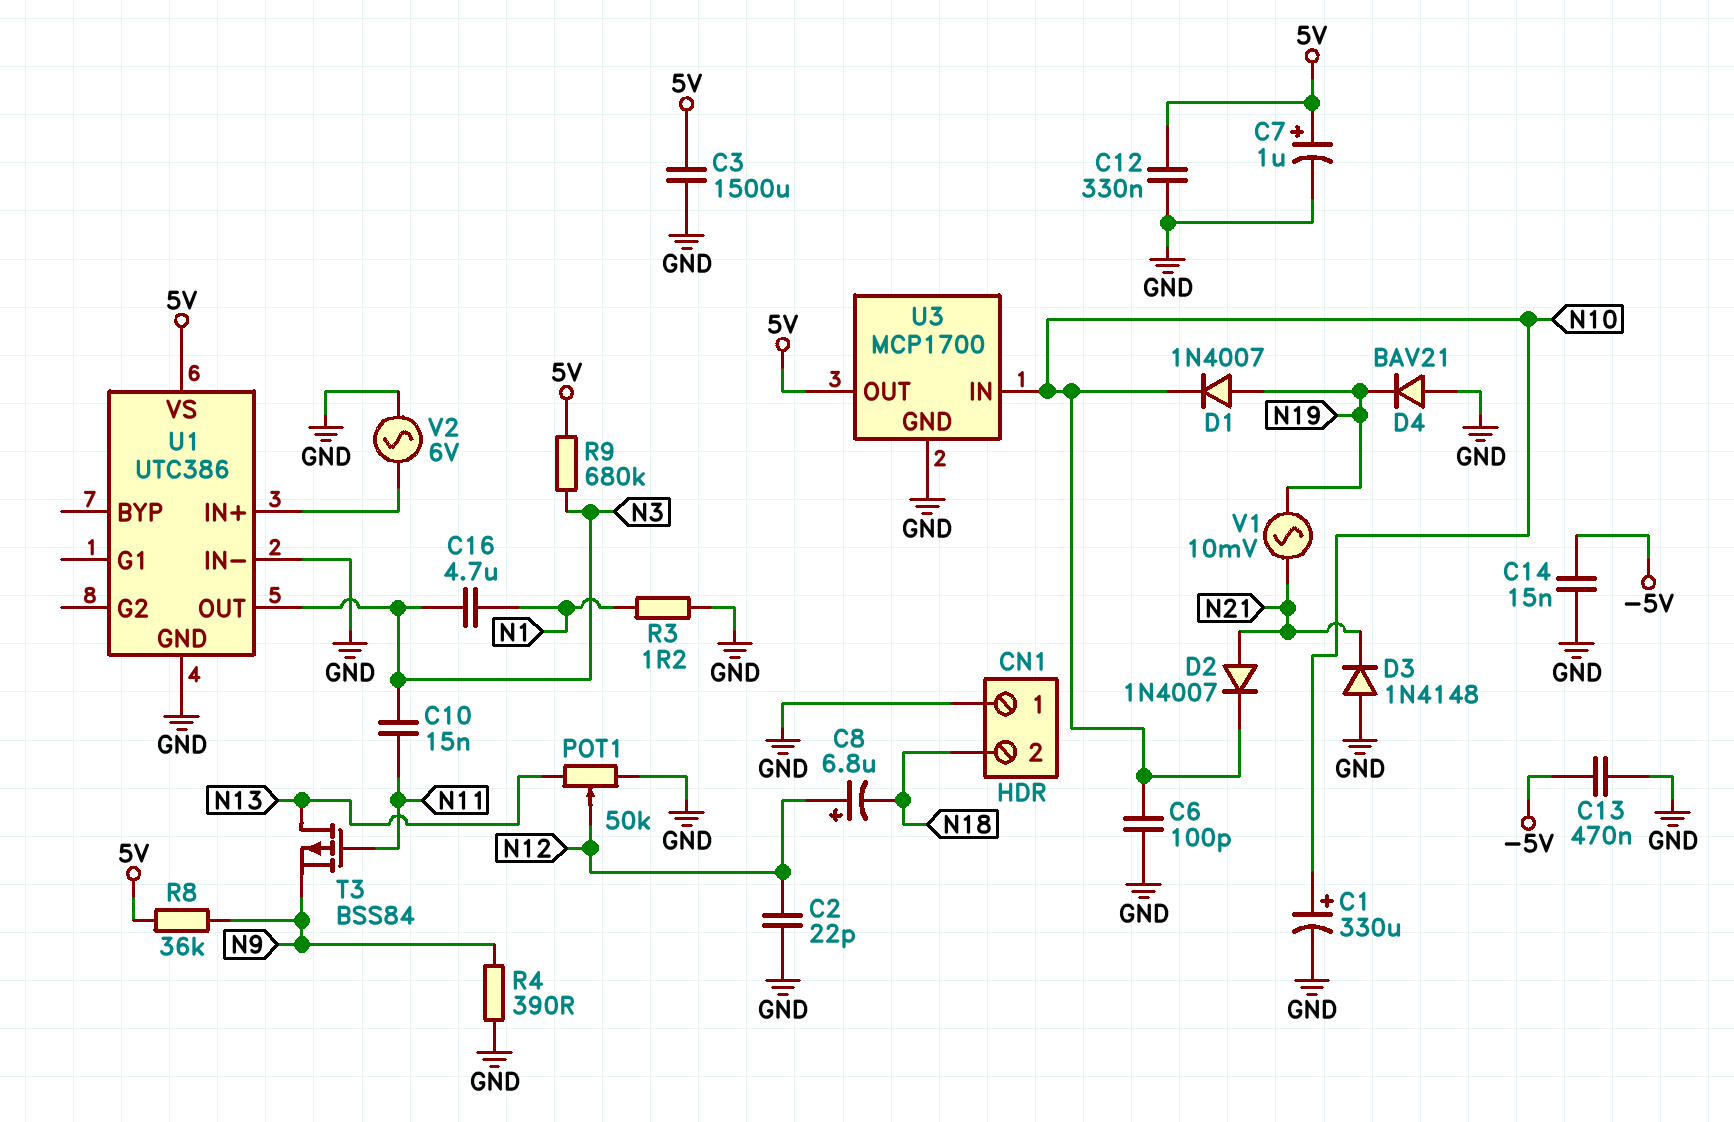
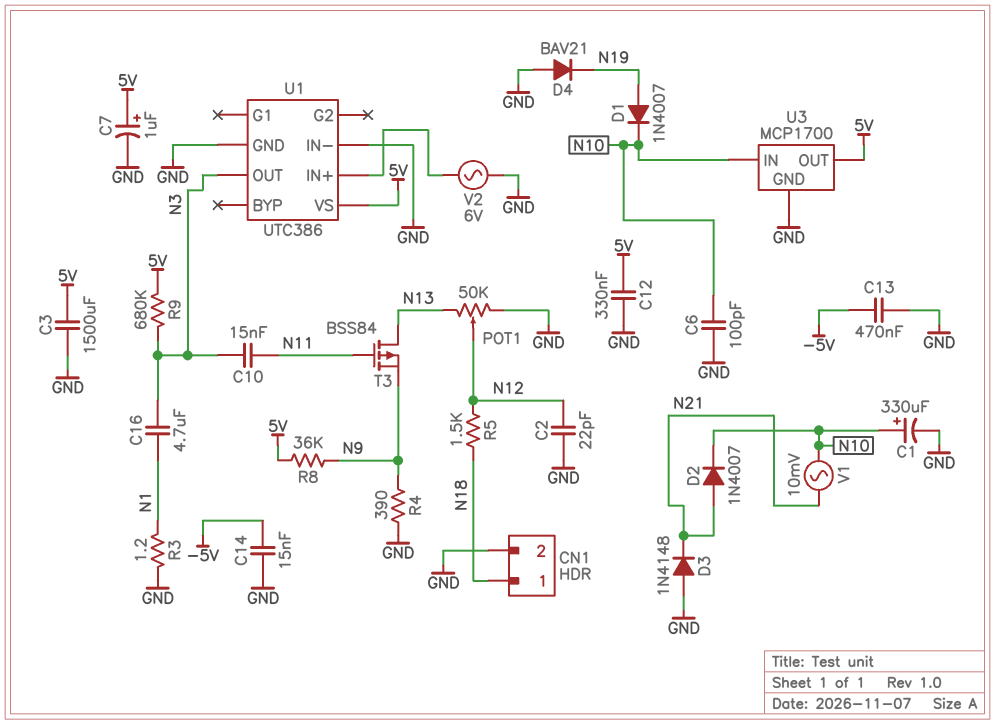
C8: 6.8uF (plus N12, minus N18) -> none
CN1 pin 1: GND -> N18
CN1 pin 2: N18 -> GND
R5: none -> 1.5k (N12, N18)
V1: AC 10mV (N19, N21) -> AC 10mV (N10, N21)

